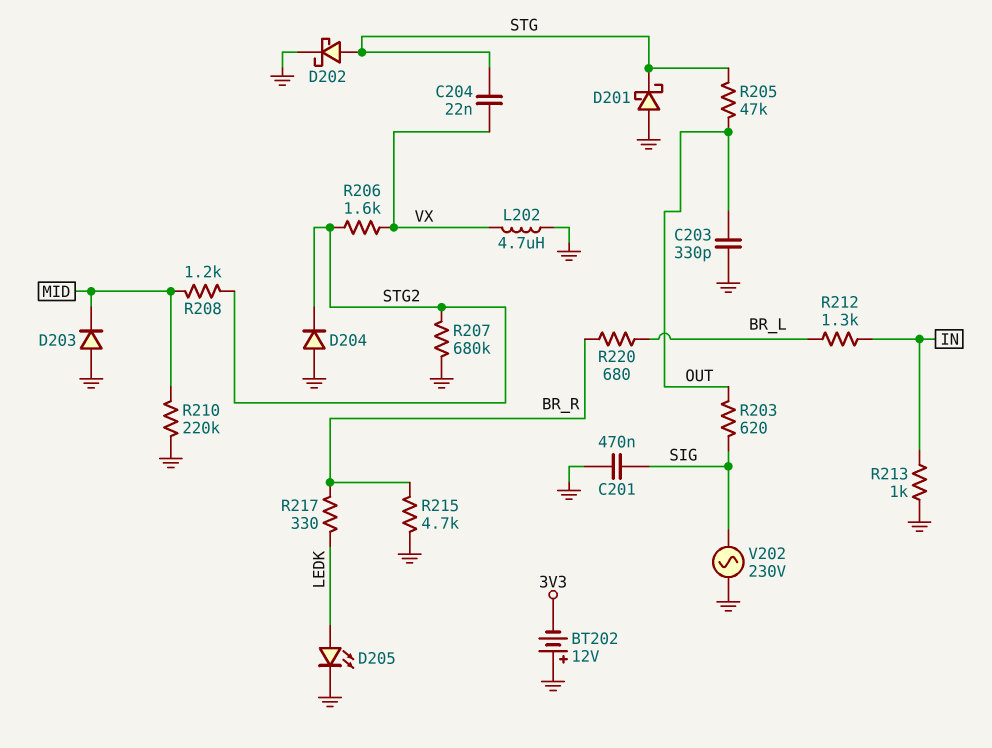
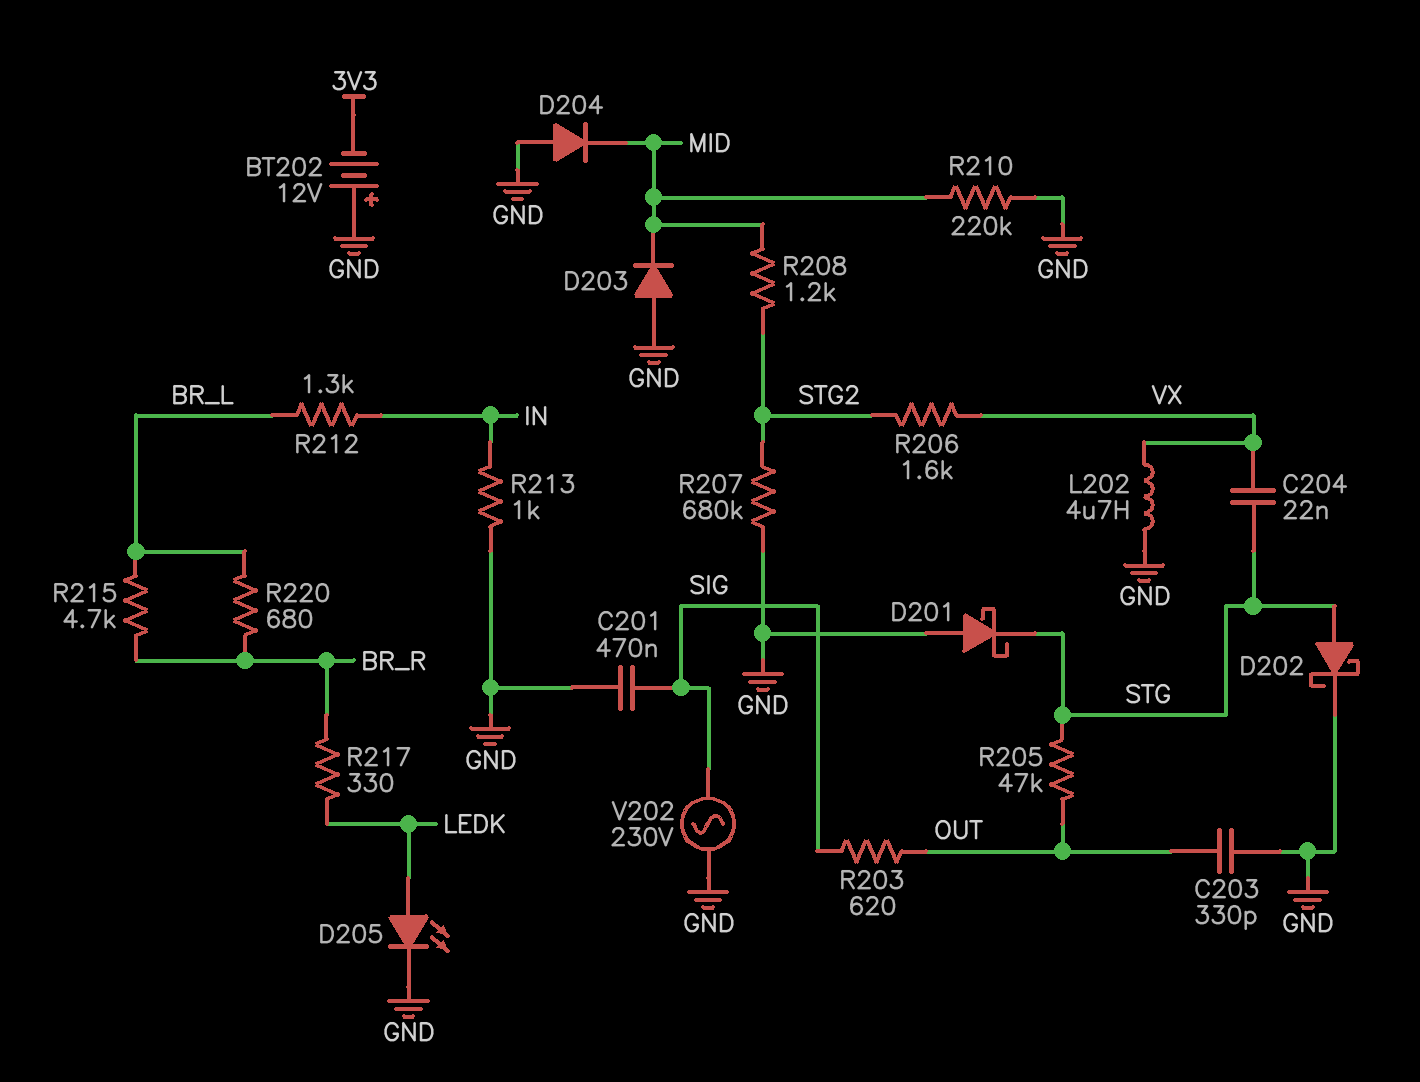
D204: diode (A GND, K STG2) -> diode (A GND, K MID)
R215: 4.7k (BR_R, GND) -> 4.7k (BR_L, BR_R)

